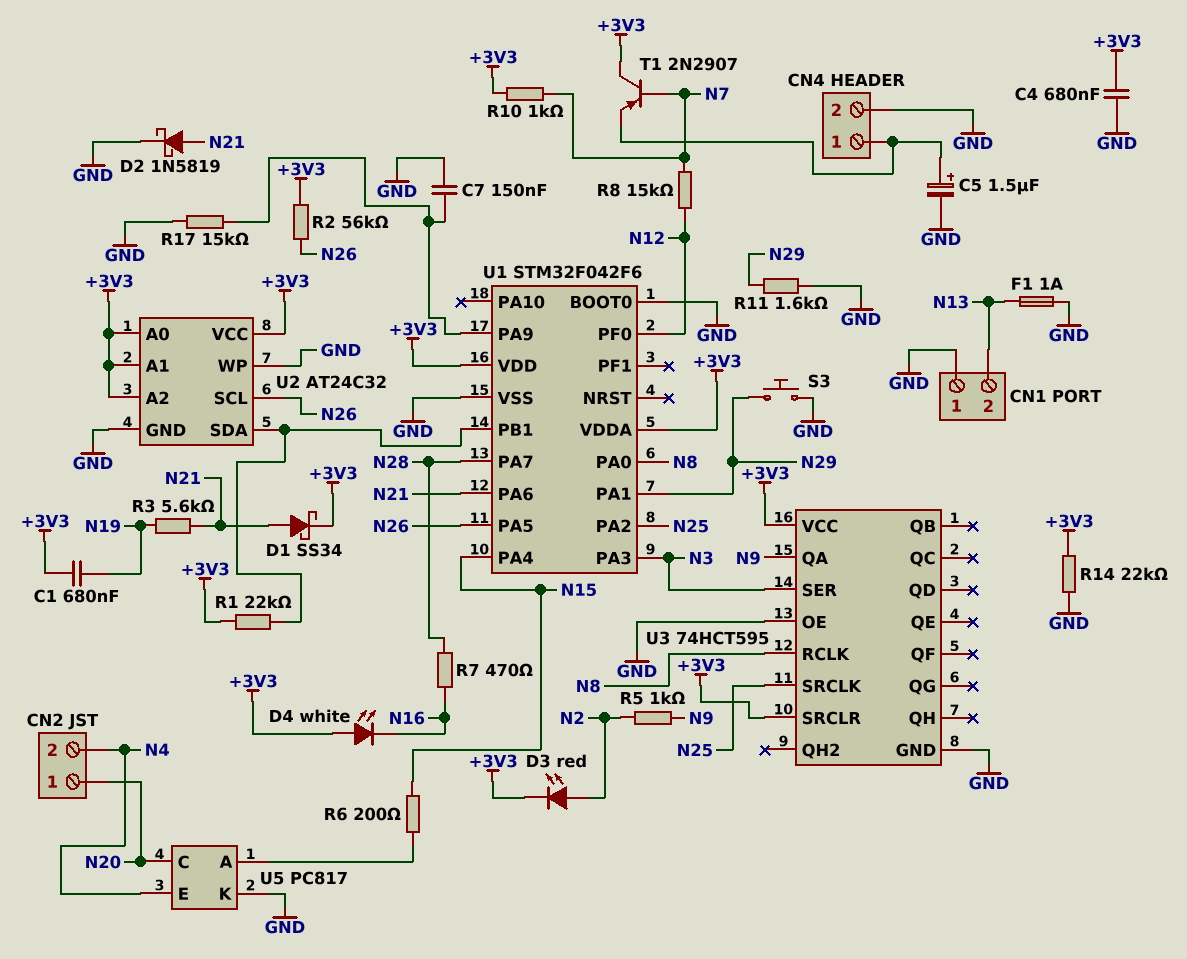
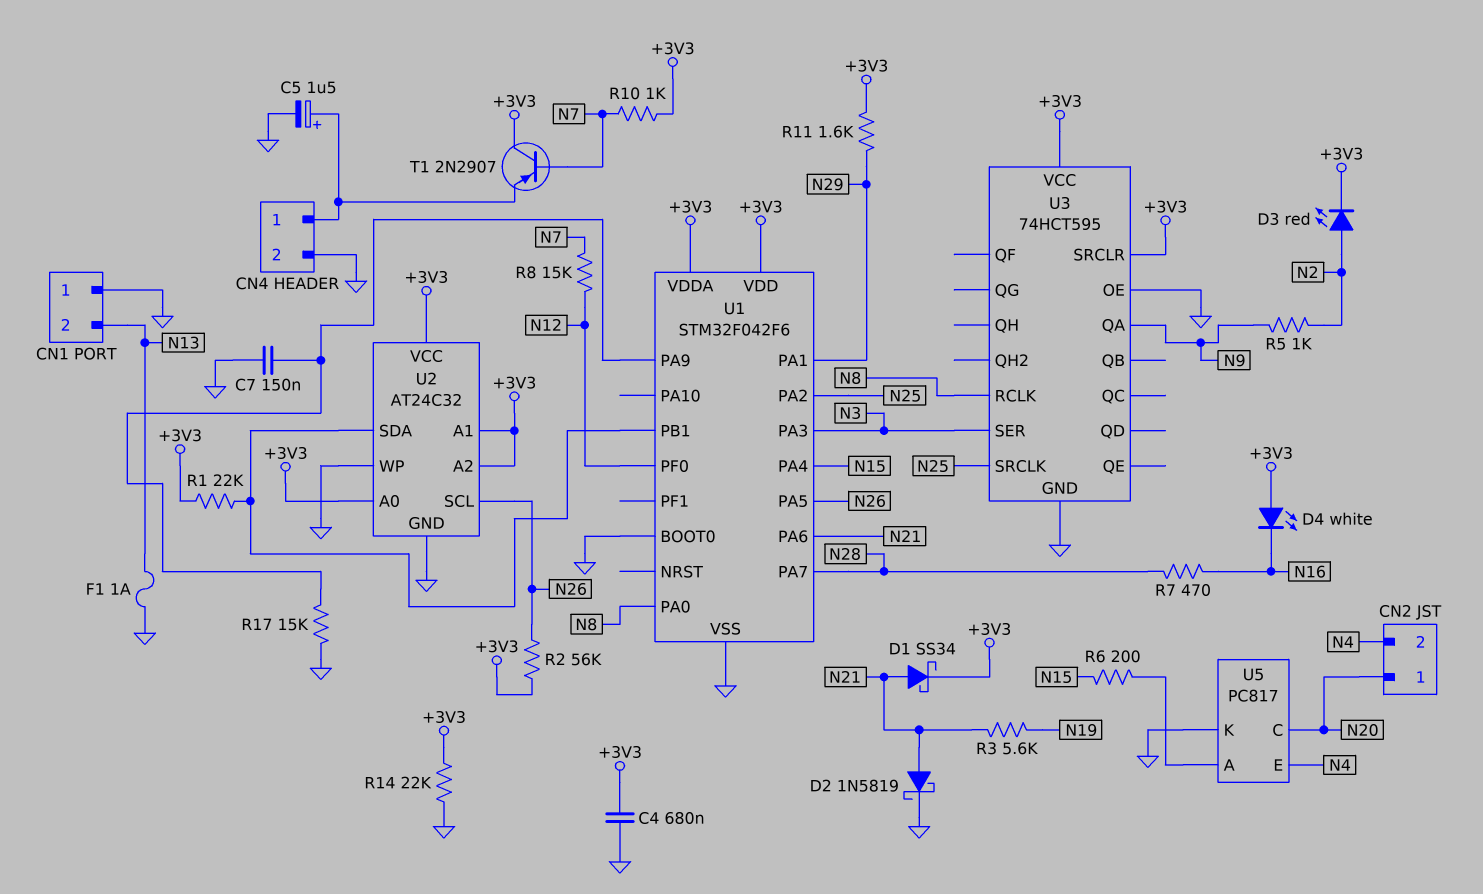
C1: 680nF (+3V3, N19) -> none
R11: 1.6k (GND, N29) -> 1.6k (+3V3, N29)
S3: button (GND, N29) -> none

